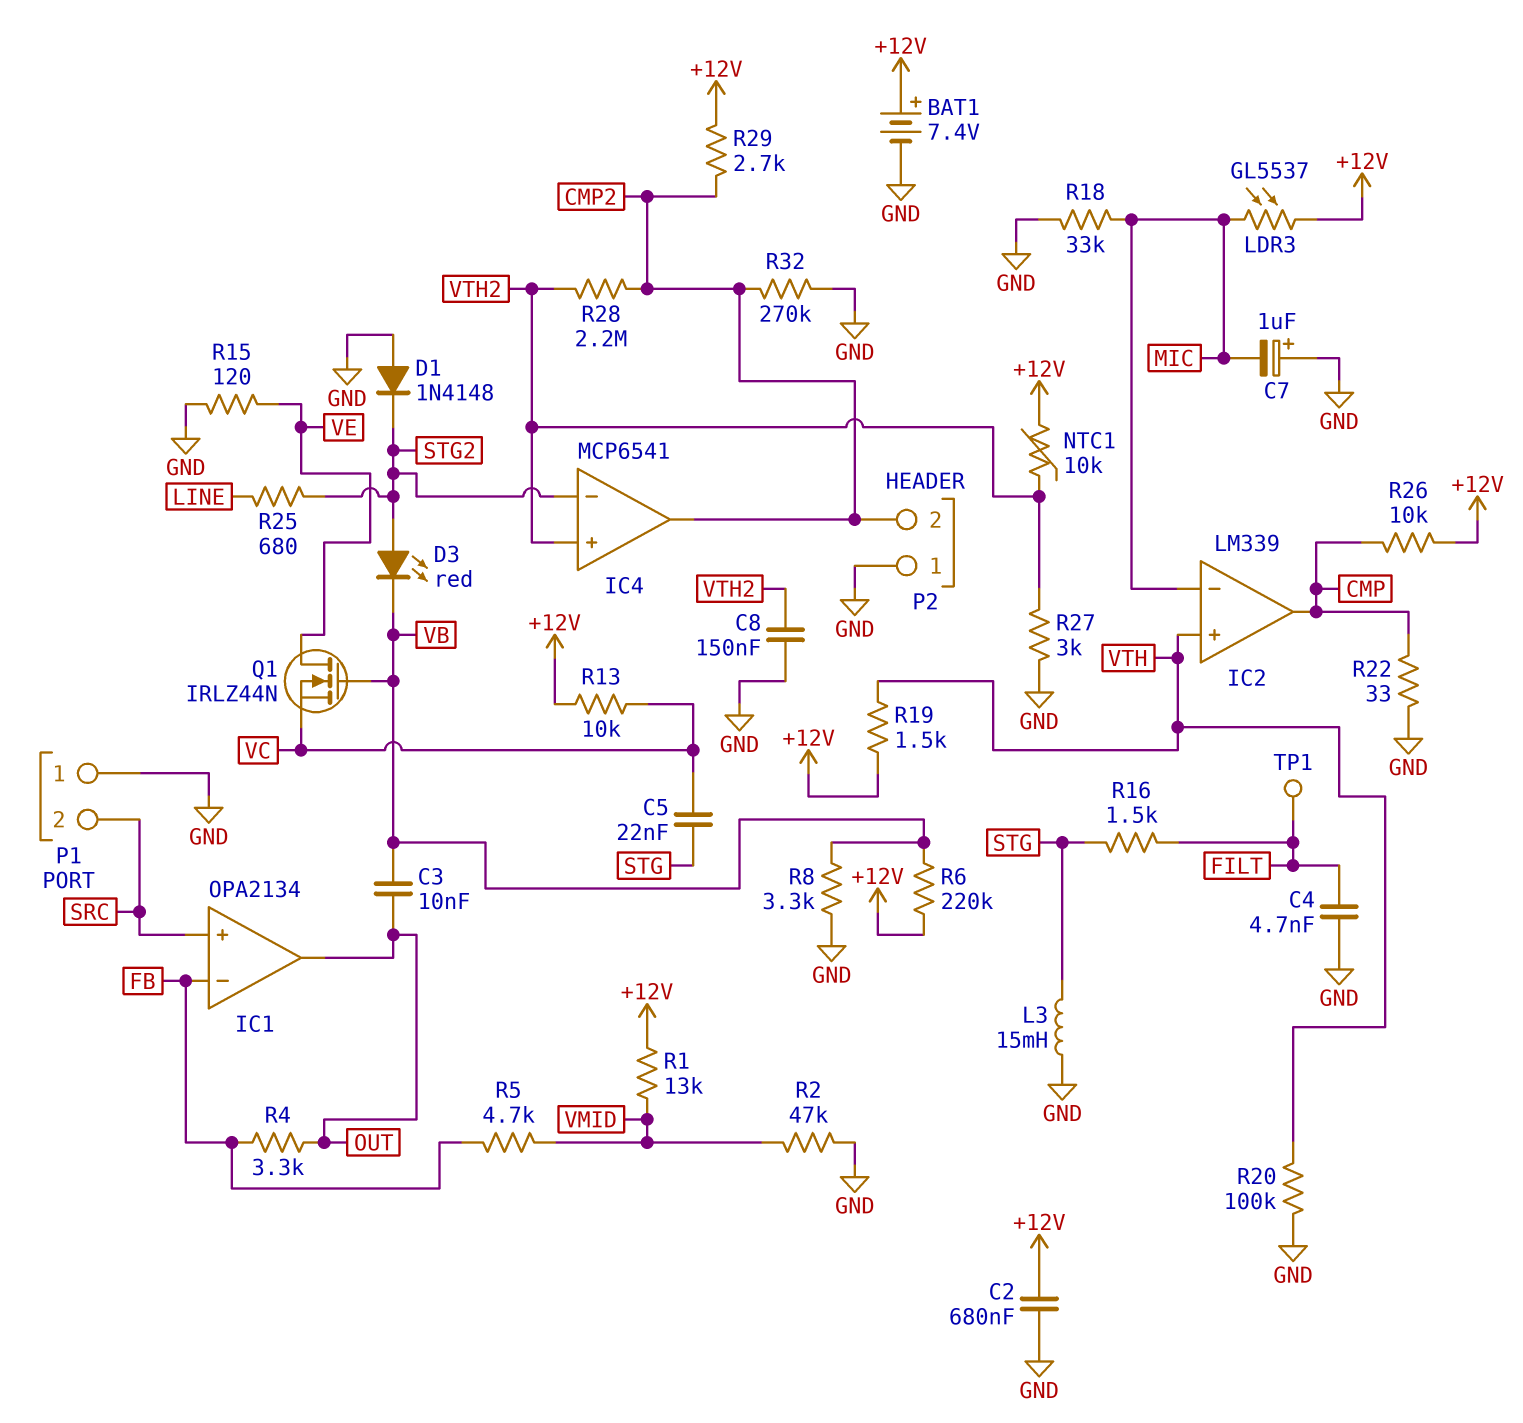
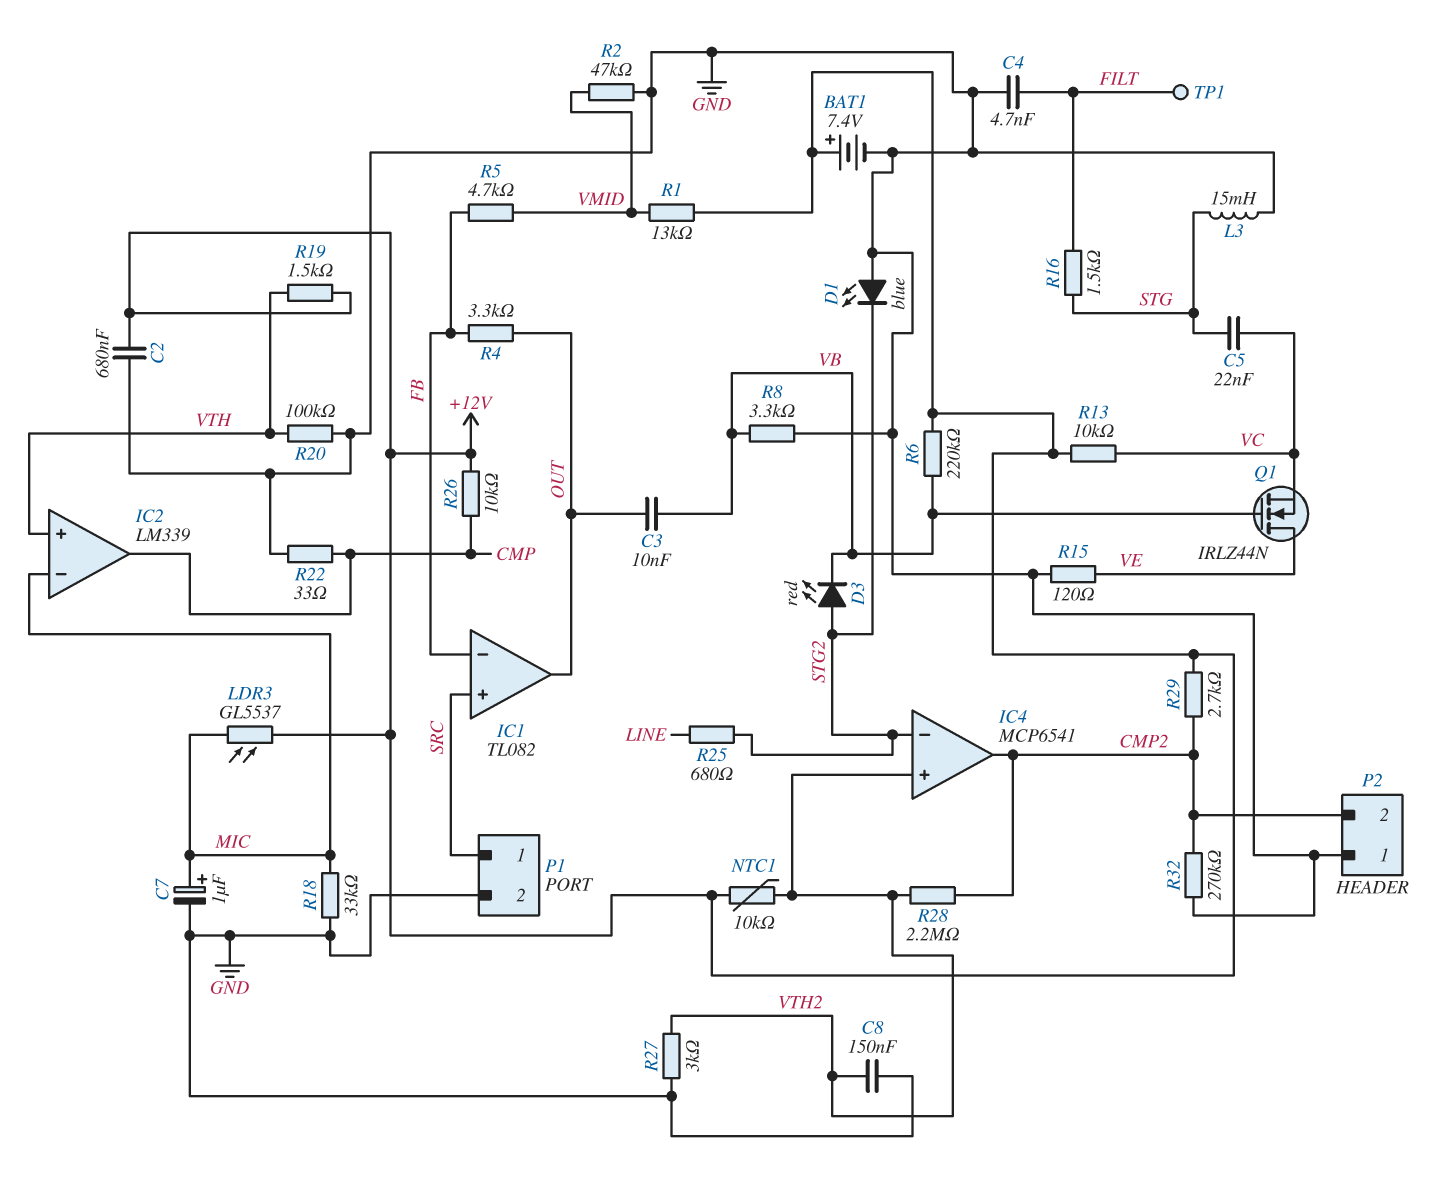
C7: 1uF (plus GND, minus MIC) -> 1uF (plus MIC, minus GND)
D1: diode 1N4148 (A GND, K STG2) -> LED blue (A GND, K STG2)
IC1: OPA2134 -> TL082
P1 pin 1: GND -> SRC
P1 pin 2: SRC -> GND

